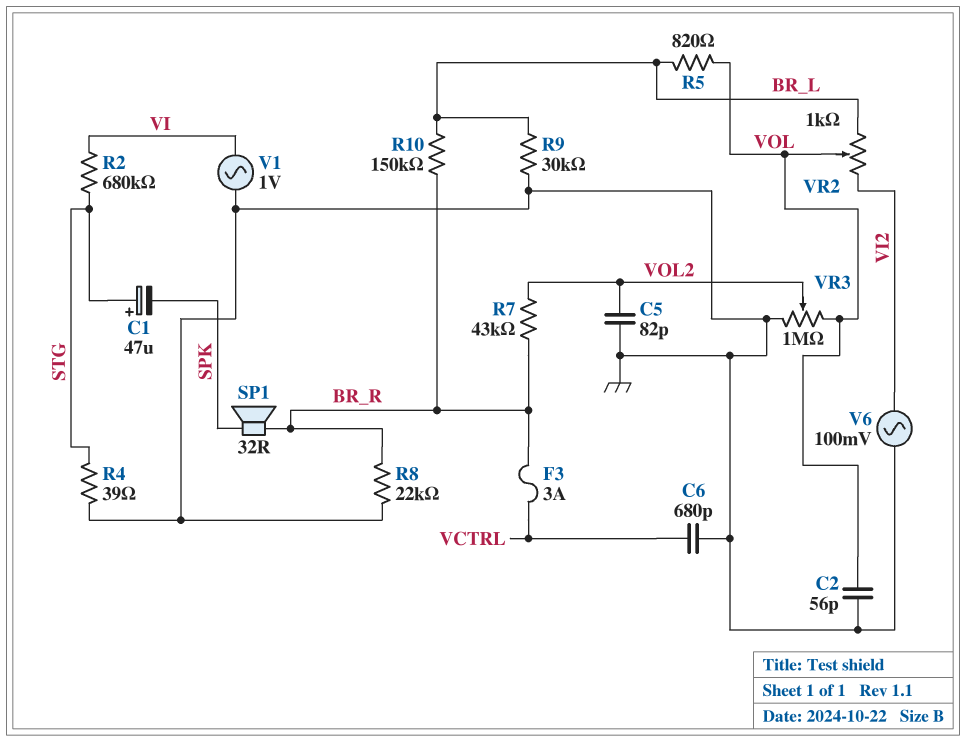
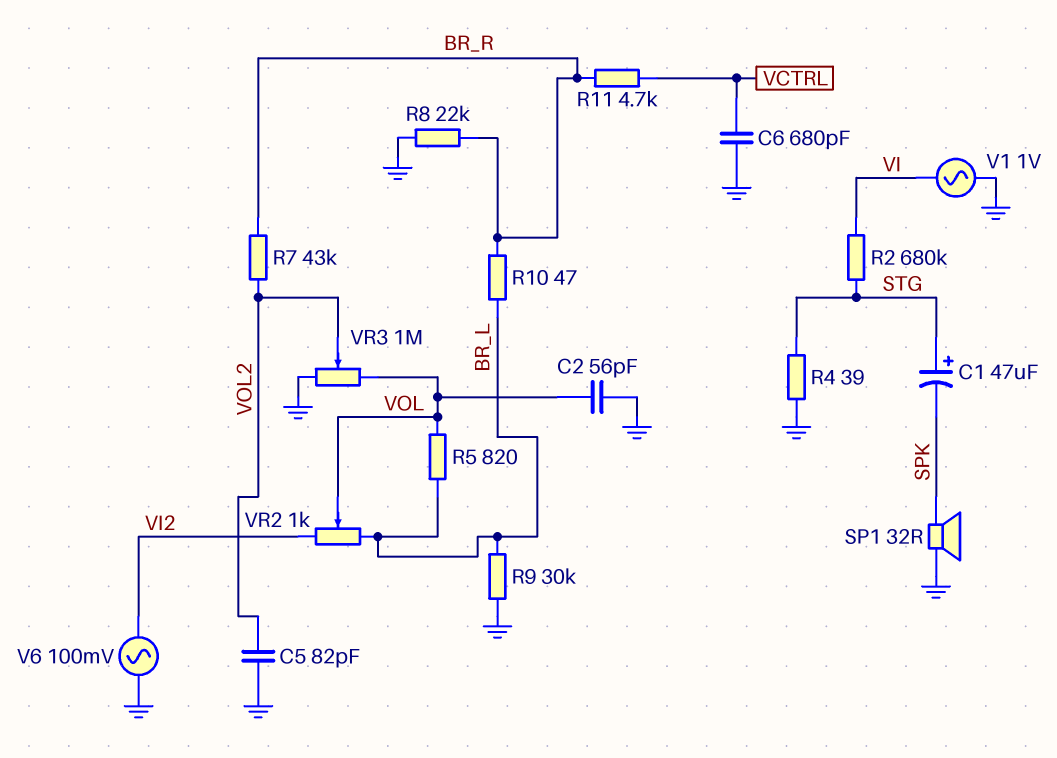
F3: 3A (BR_R, VCTRL) -> none
R10: 150k (BR_L, BR_R) -> 47 (BR_L, BR_R)
R11: none -> 4.7k (BR_R, VCTRL)
SP1: speaker 32R (BR_R, SPK) -> speaker 32R (GND, SPK)

